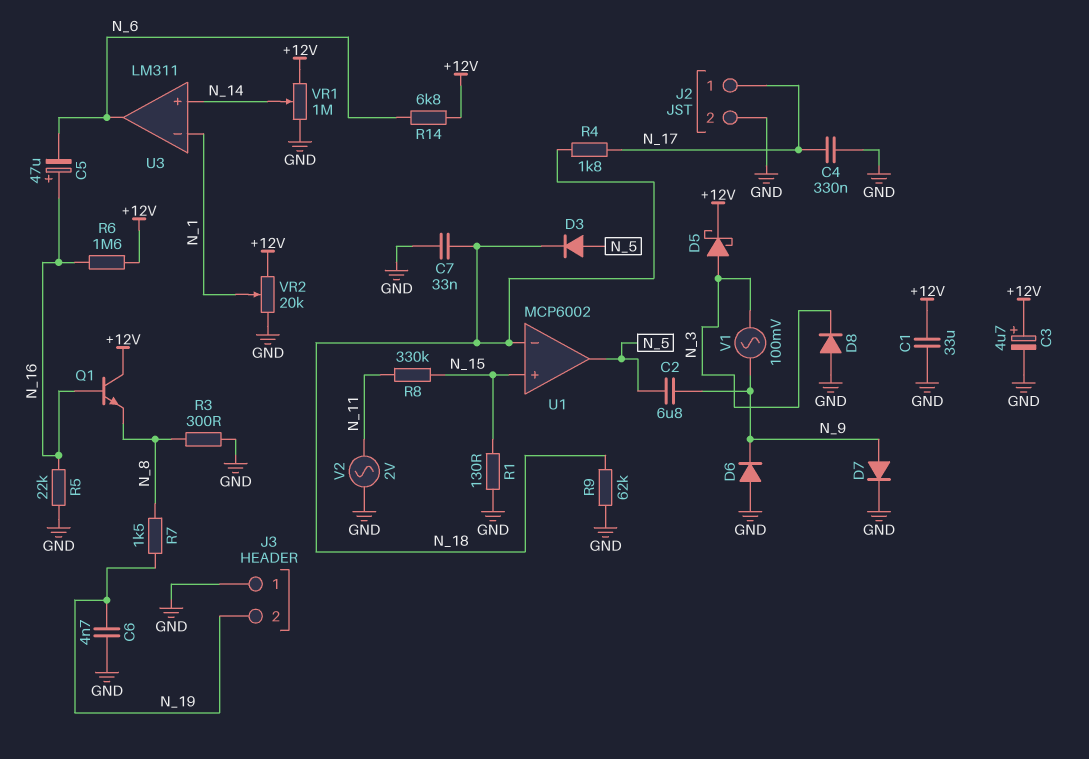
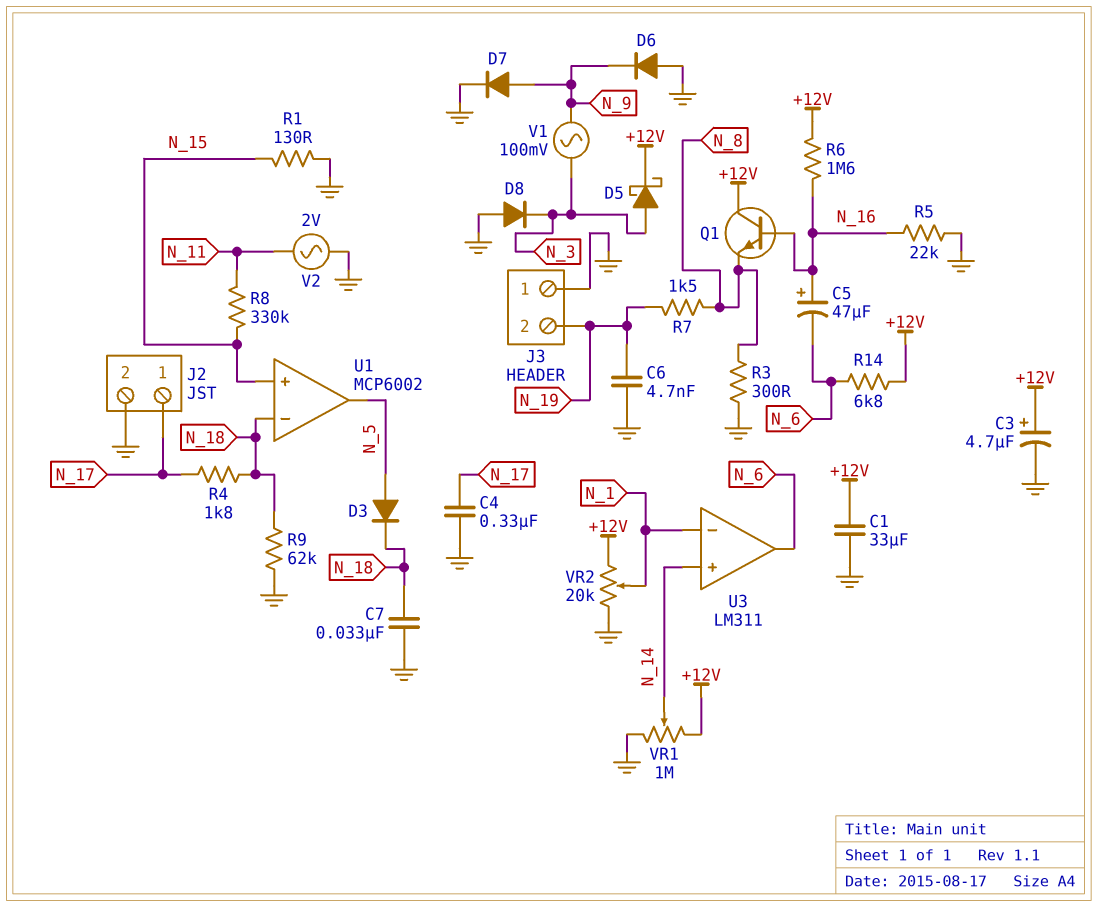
C2: 6.8uF (N_5, N_9) -> none

